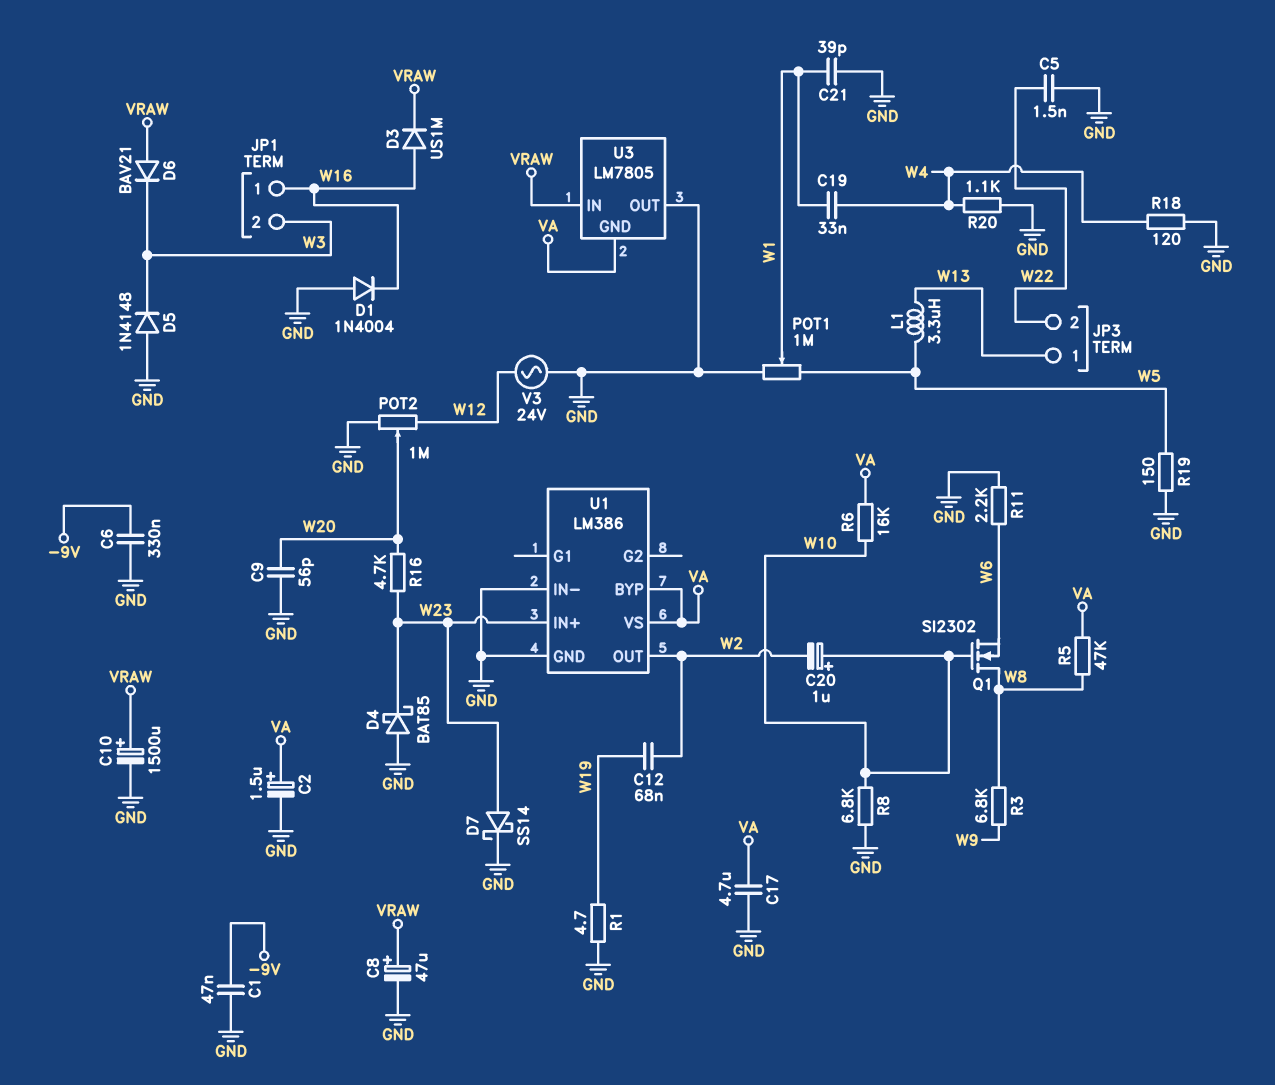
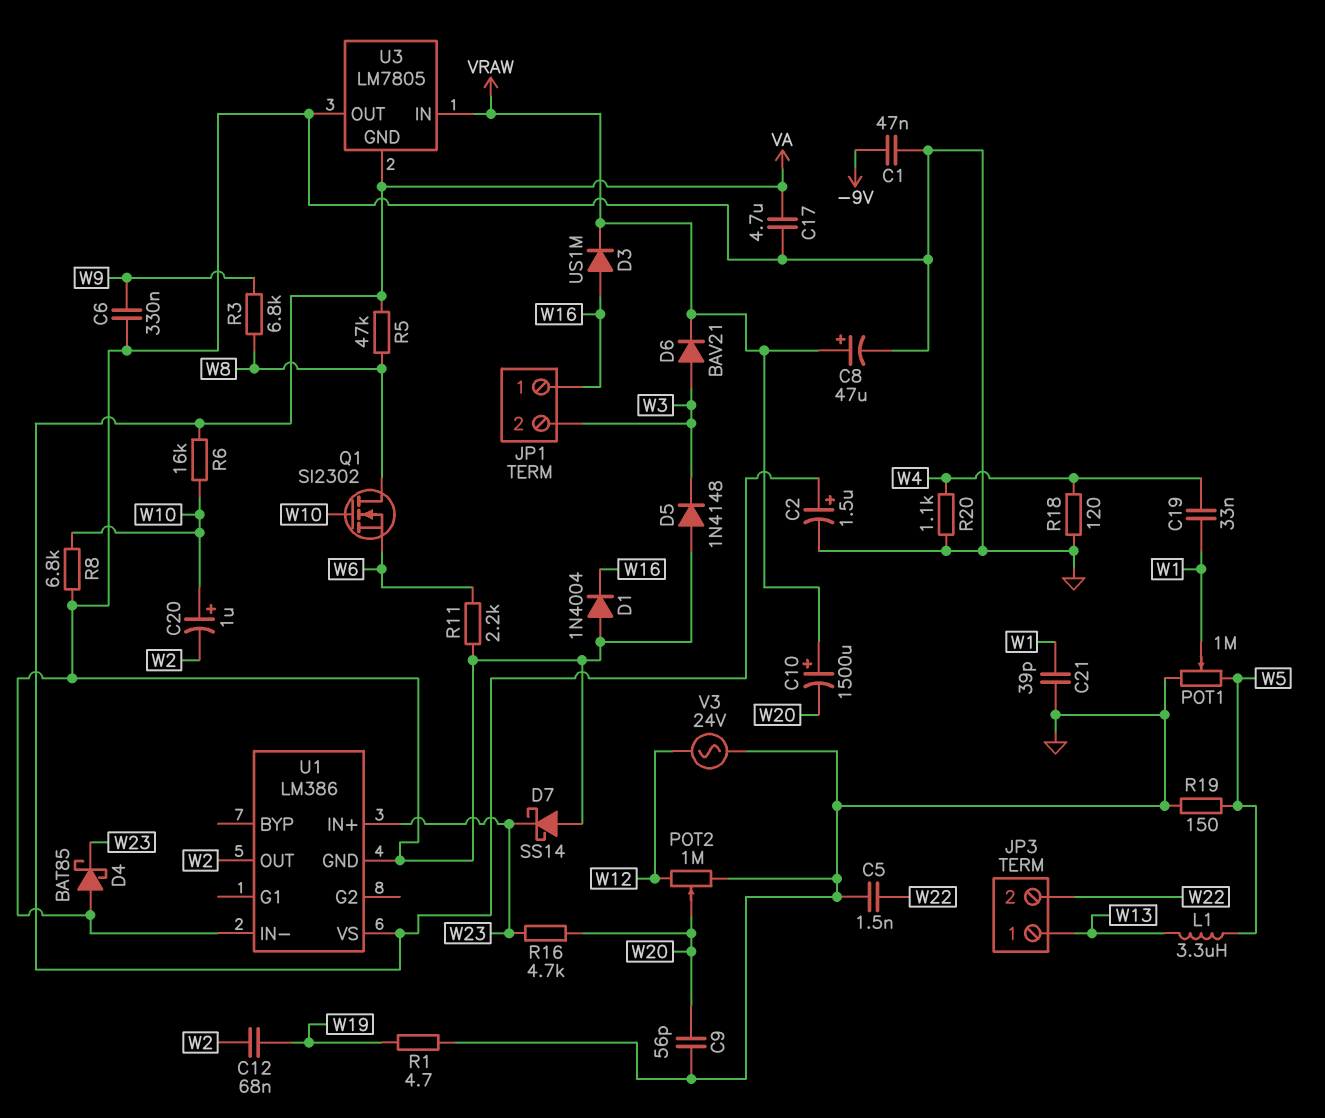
C6: 330nF (-9V, GND) -> 330nF (GND, W9)
C10: 1500uF (plus VRAW, minus GND) -> 1500uF (plus VRAW, minus W20)
D6: diode BAV21 (A VRAW, K W3) -> diode BAV21 (A W3, K VRAW)
D7: schottky SS14 (A W23, K GND) -> schottky SS14 (A GND, K W23)
U1 pin BYP: VA -> none

